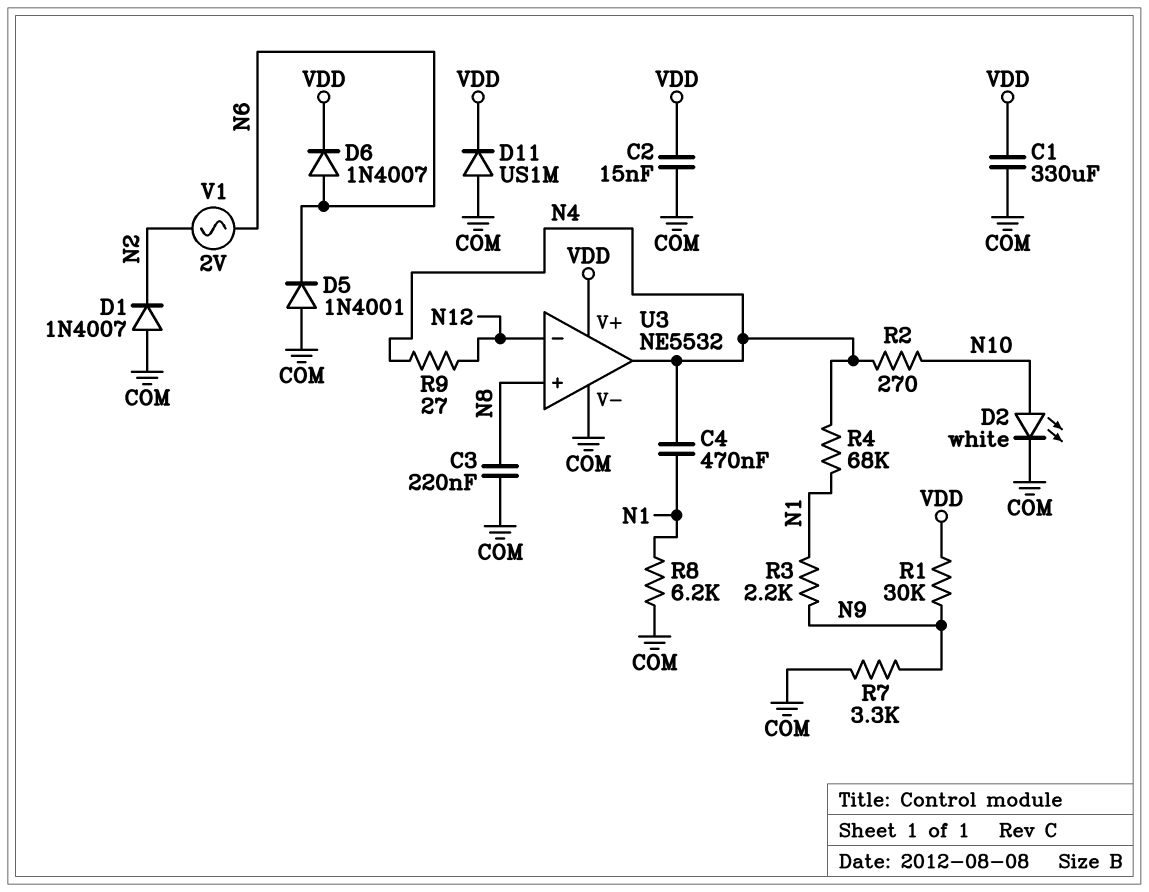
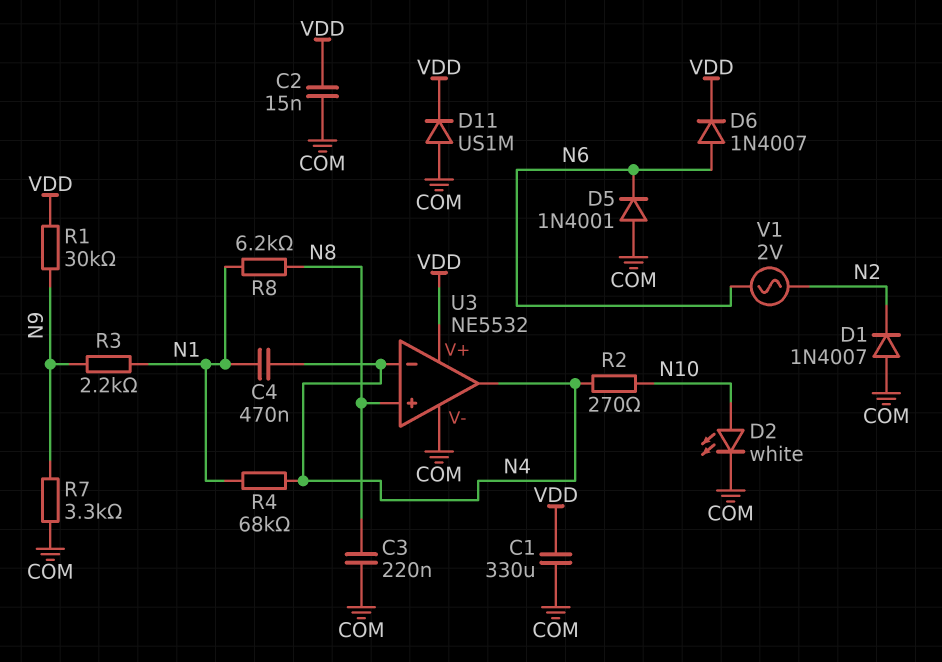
R8: 6.2k (COM, N1) -> 6.2k (N1, N8)
R9: 27 (N4, N12) -> none
U3 pin in-: N12 -> N4

